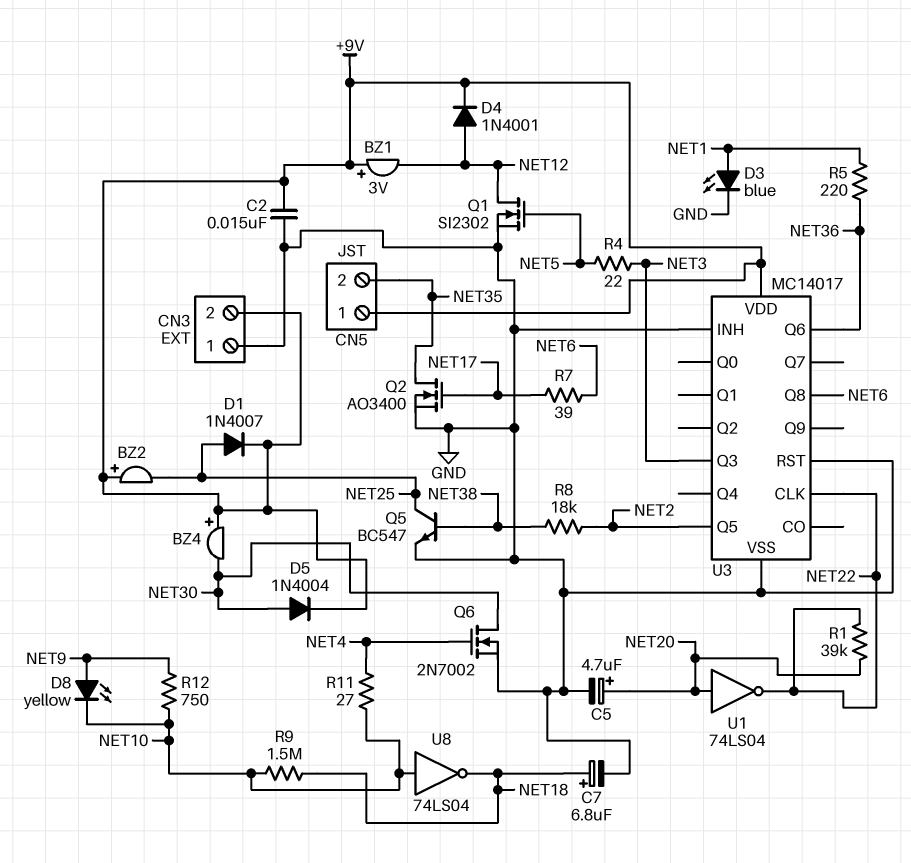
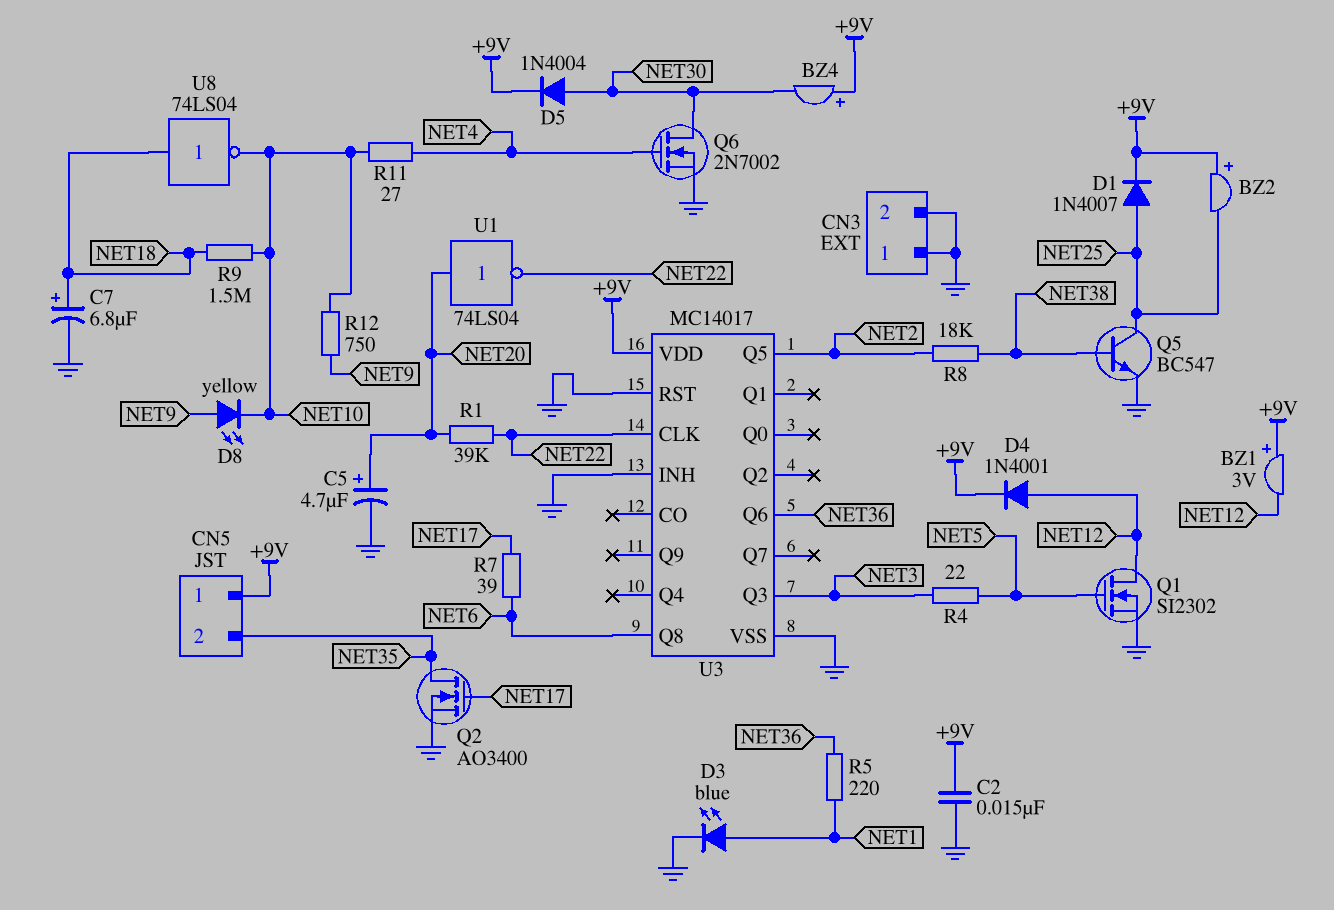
CN3 pin 2: +9V -> GND
U8: NOT 74LS04 (in NET10, out NET18) -> NOT 74LS04 (in NET18, out NET10)

